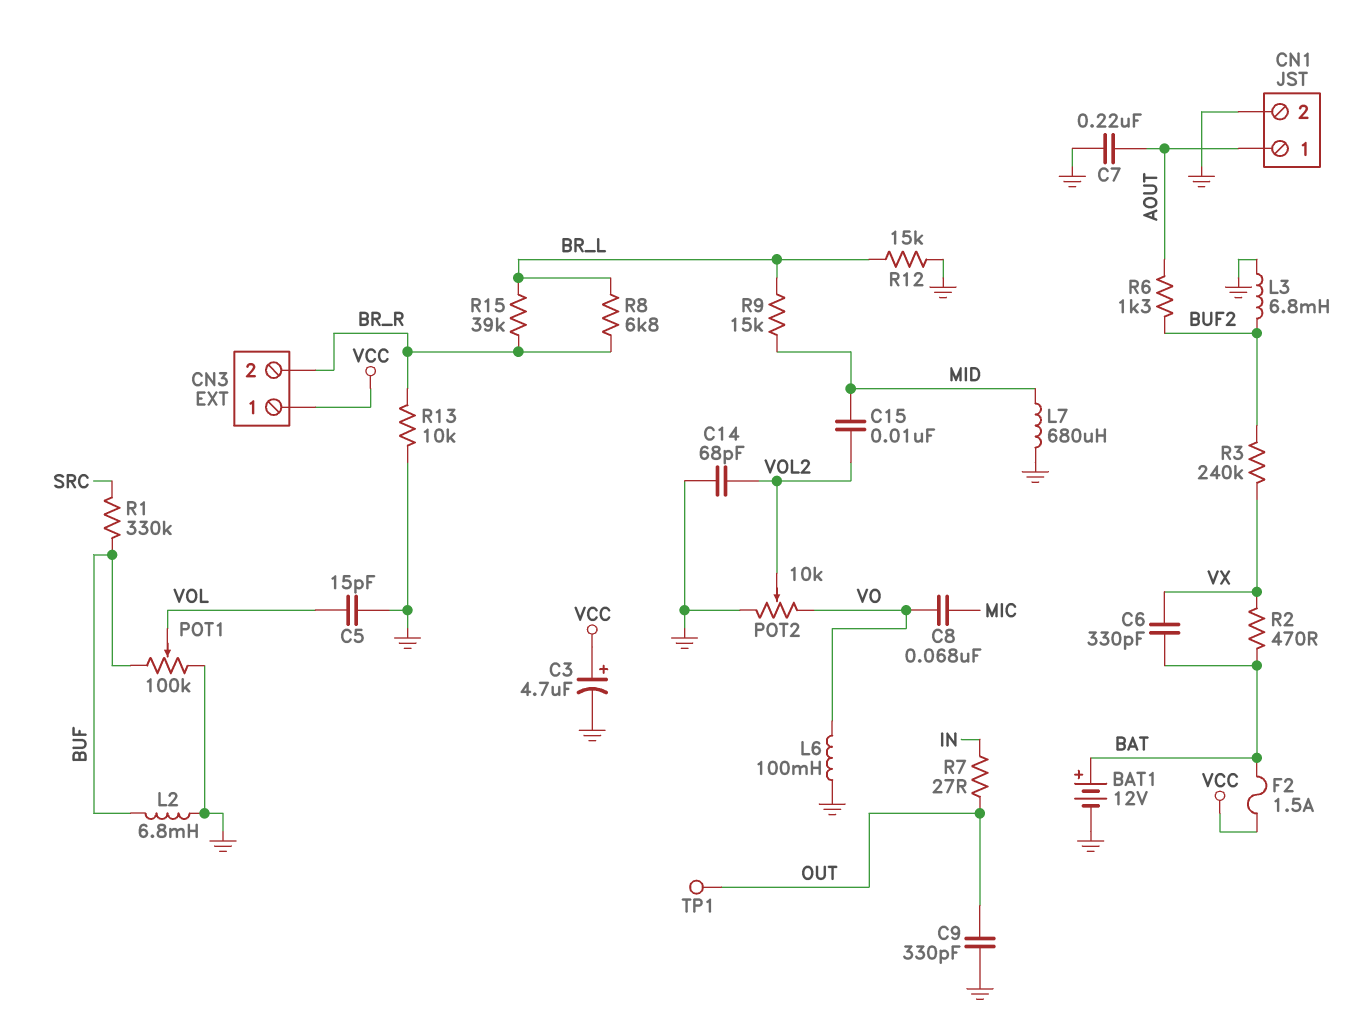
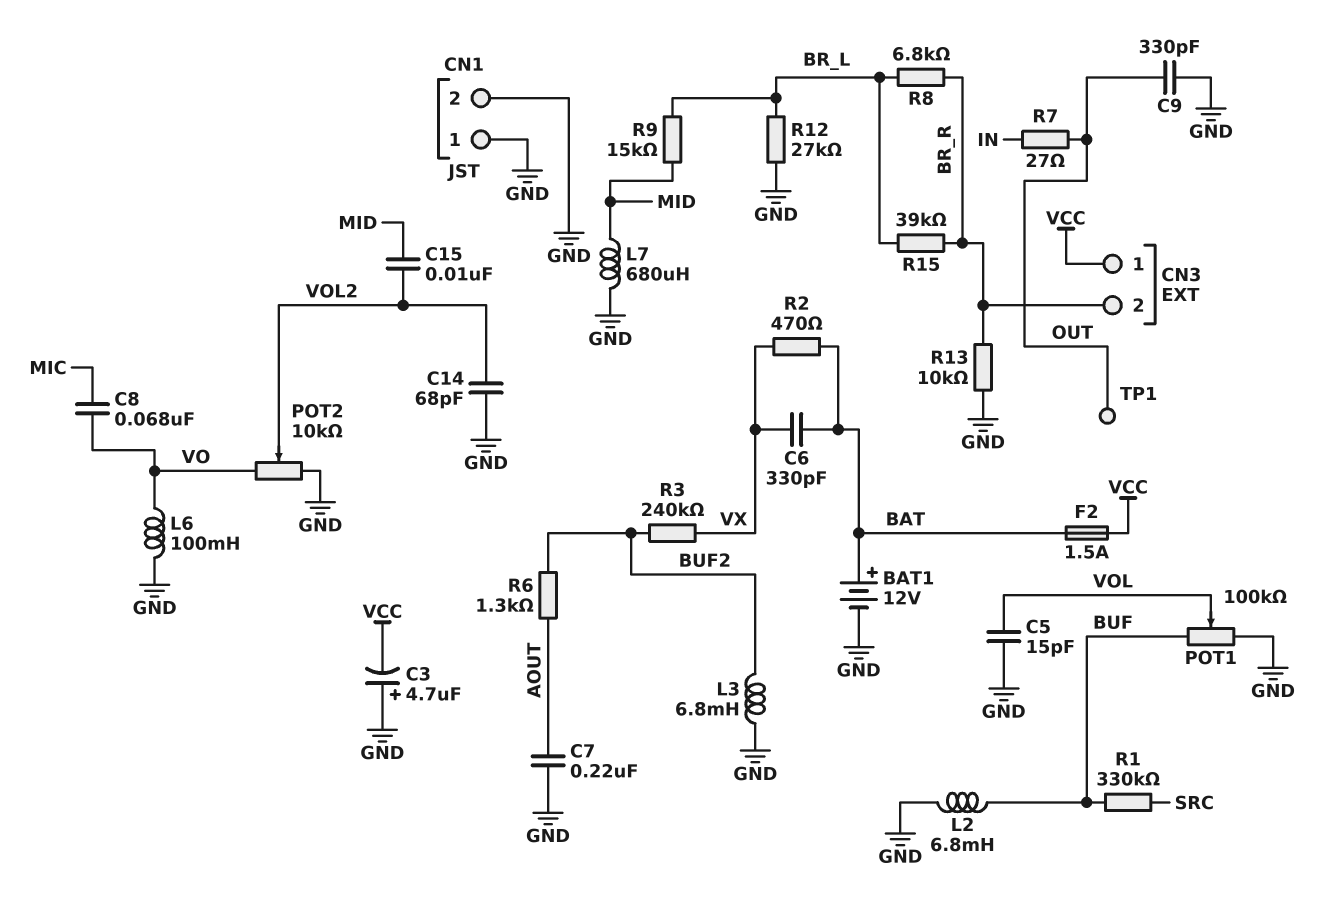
C3: 4.7uF (plus VCC, minus GND) -> 4.7uF (plus GND, minus VCC)
CN1 pin 1: AOUT -> GND
R12: 15k (BR_L, GND) -> 27k (BR_L, GND)

